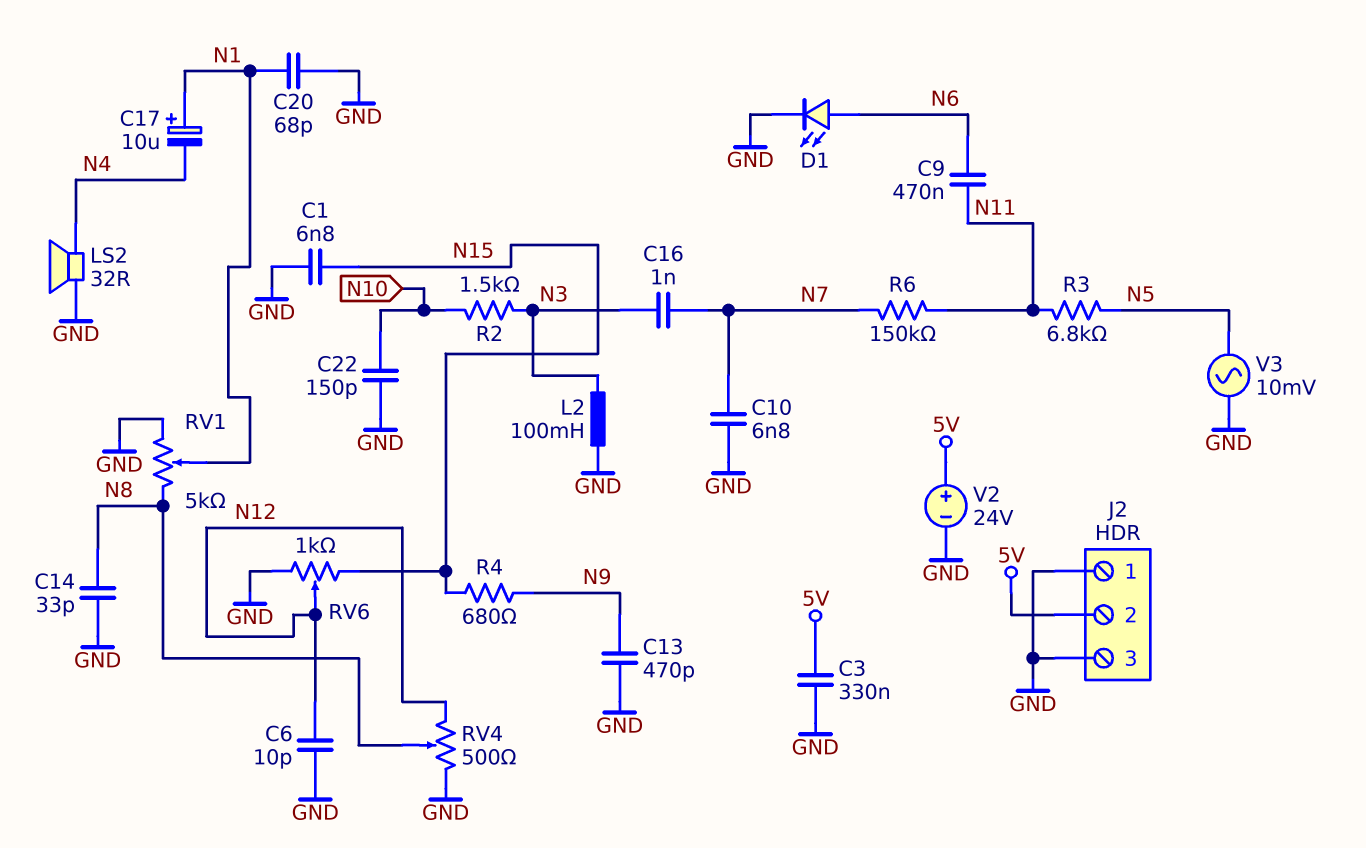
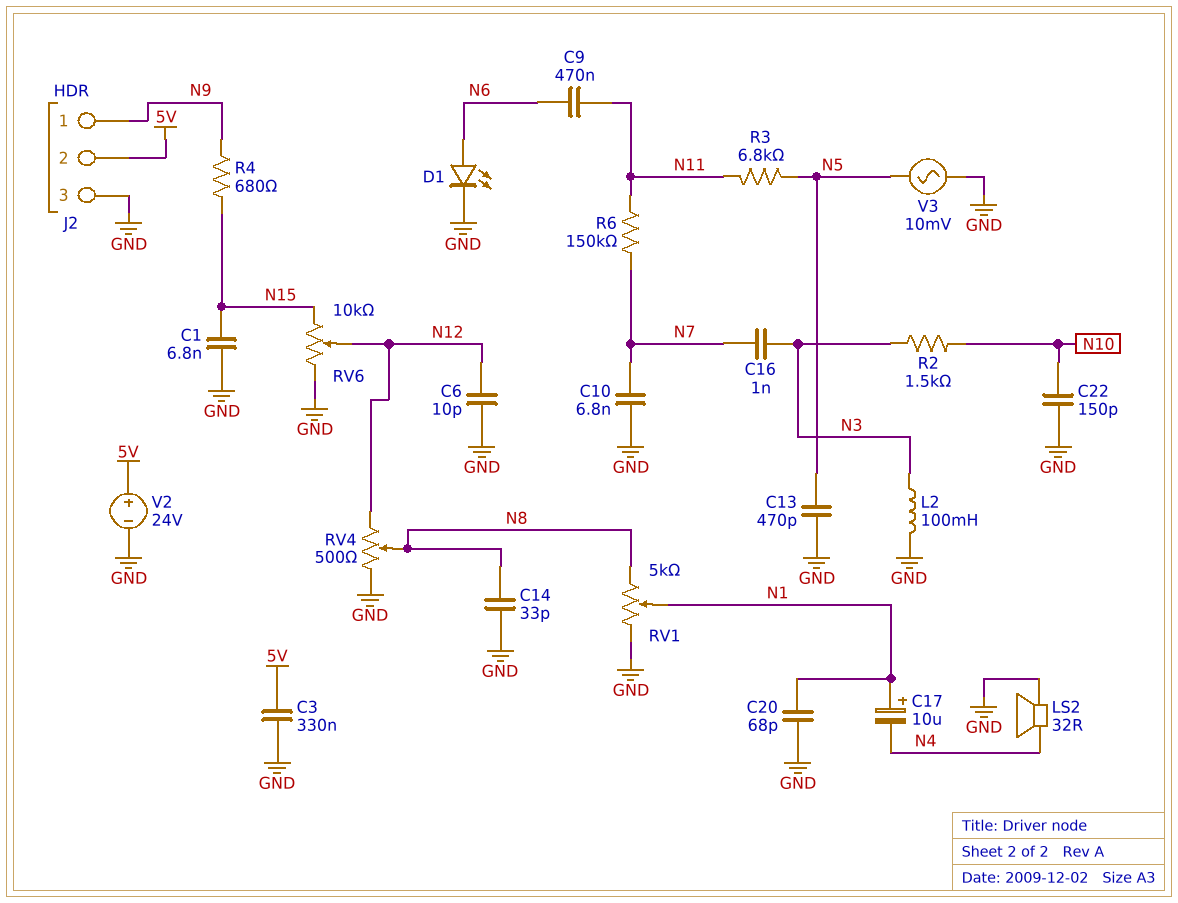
C13: 470pF (GND, N9) -> 470pF (GND, N5)
J2 pin 1: GND -> N9
RV6: 1k (GND, N15, wiper N12) -> 10k (GND, N15, wiper N12)

